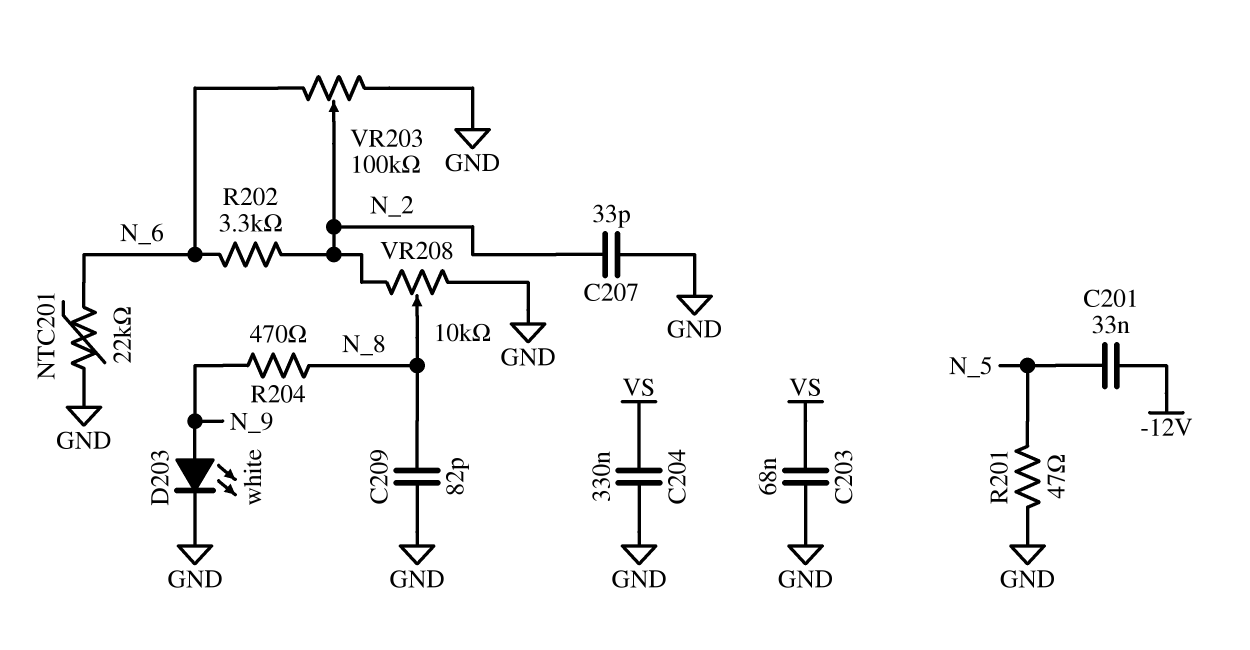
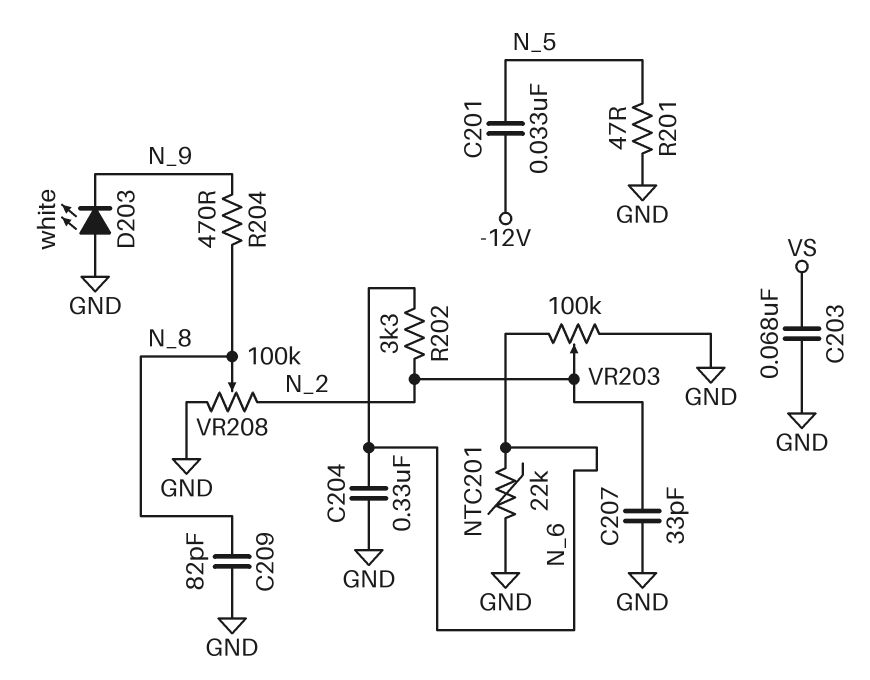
C204: 330nF (GND, VS) -> 330nF (GND, N_6)
D203: LED white (A N_9, K GND) -> LED white (A GND, K N_9)
VR208: 10k (GND, N_2, wiper N_8) -> 100k (GND, N_2, wiper N_8)

